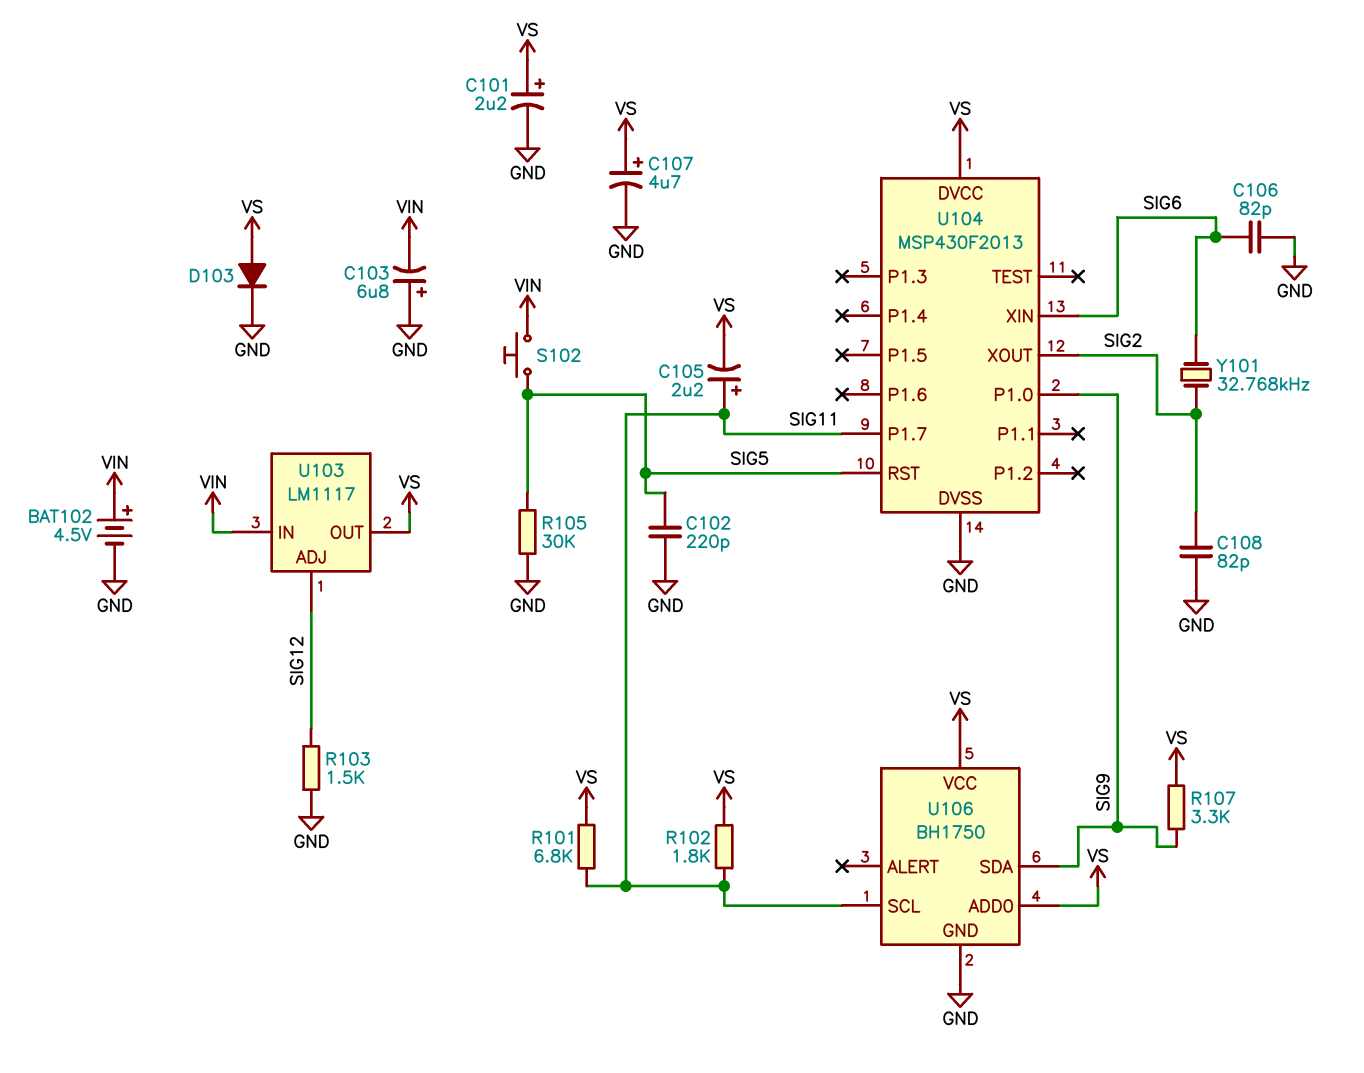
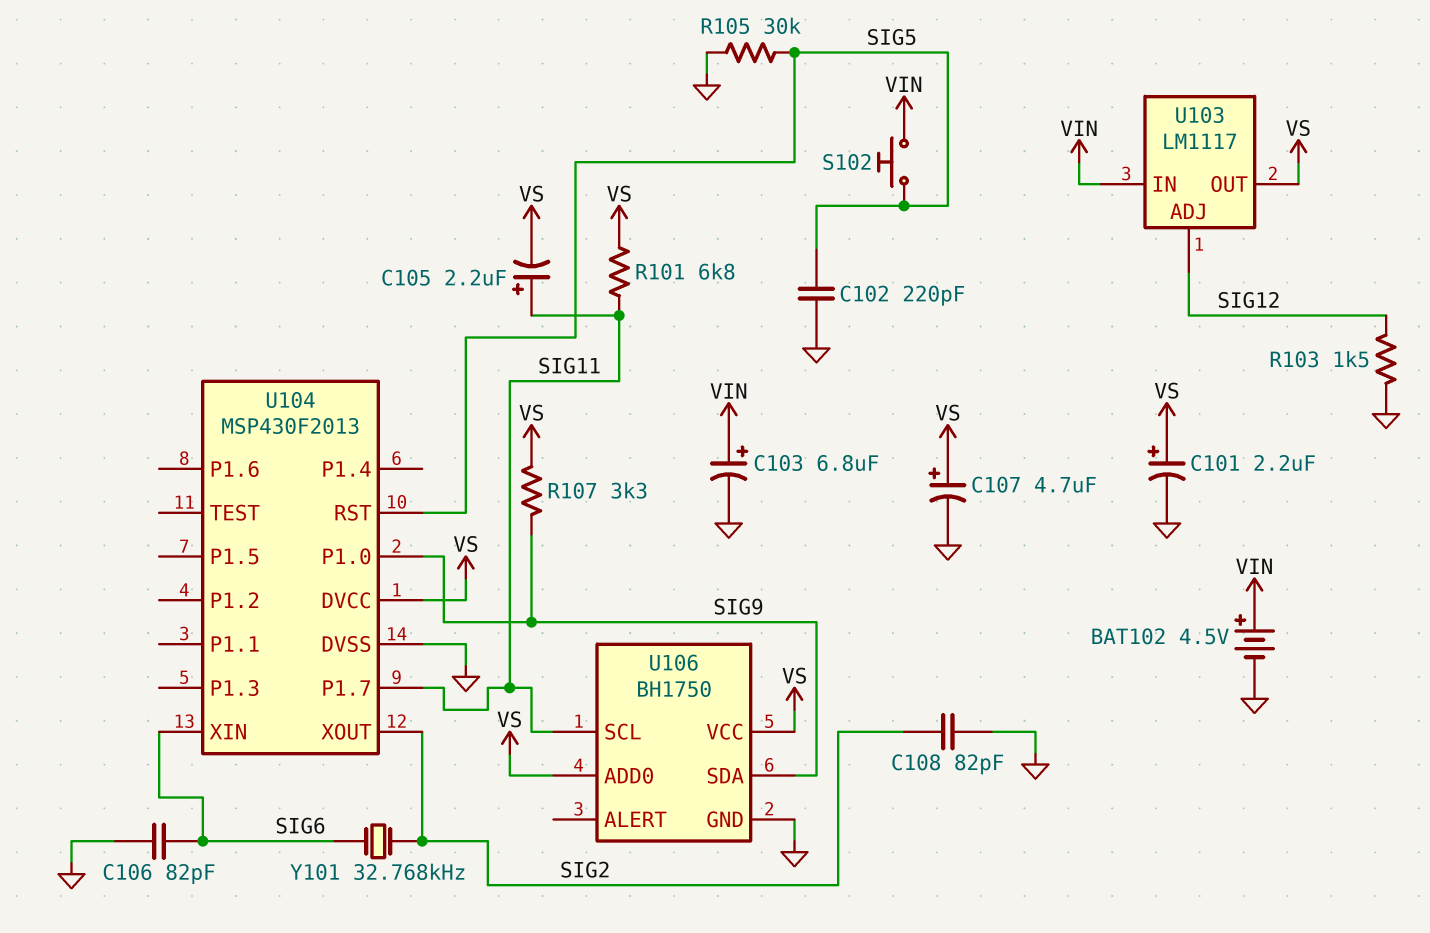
C103: 6.8uF (plus GND, minus VIN) -> 6.8uF (plus VIN, minus GND)
D103: diode (A VS, K GND) -> none
R102: 1.8k (SIG11, VS) -> none

